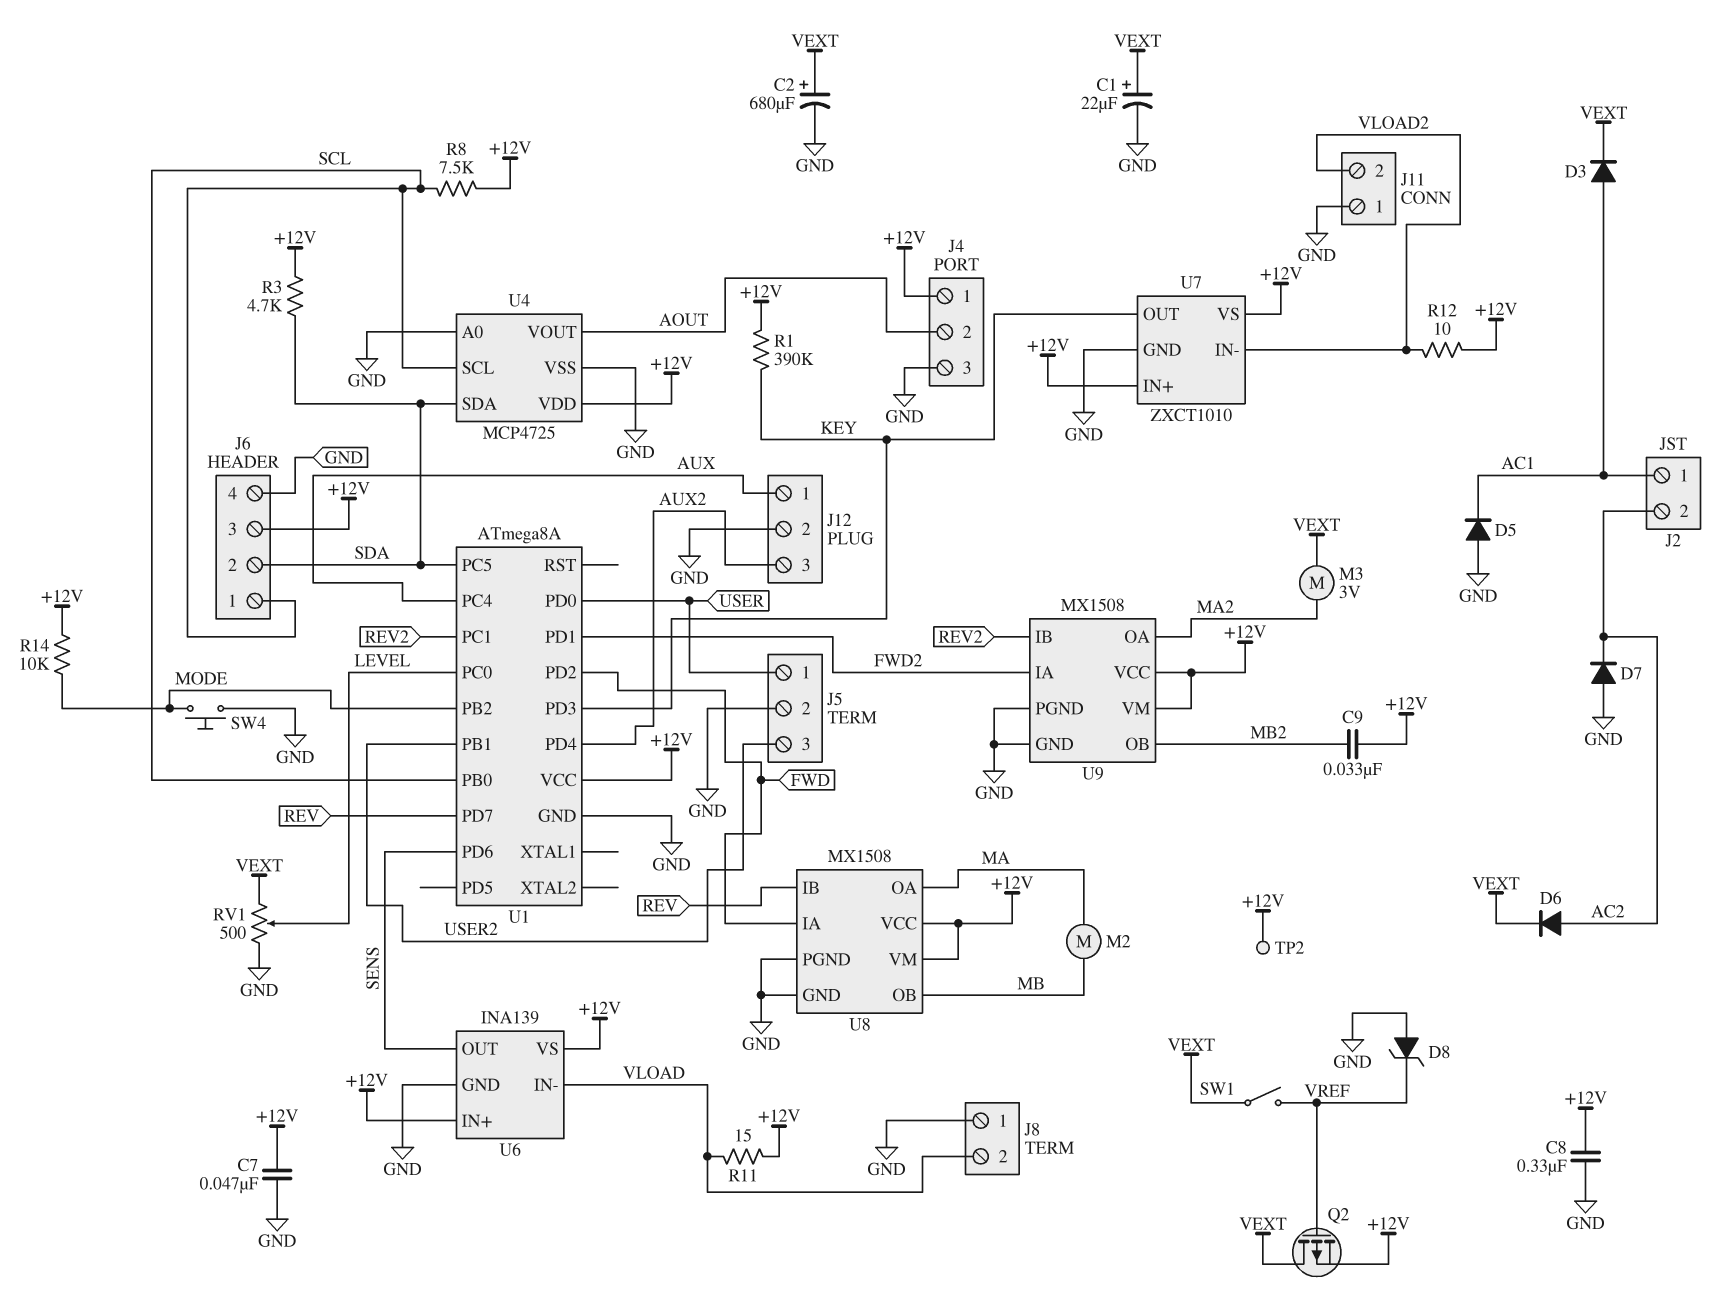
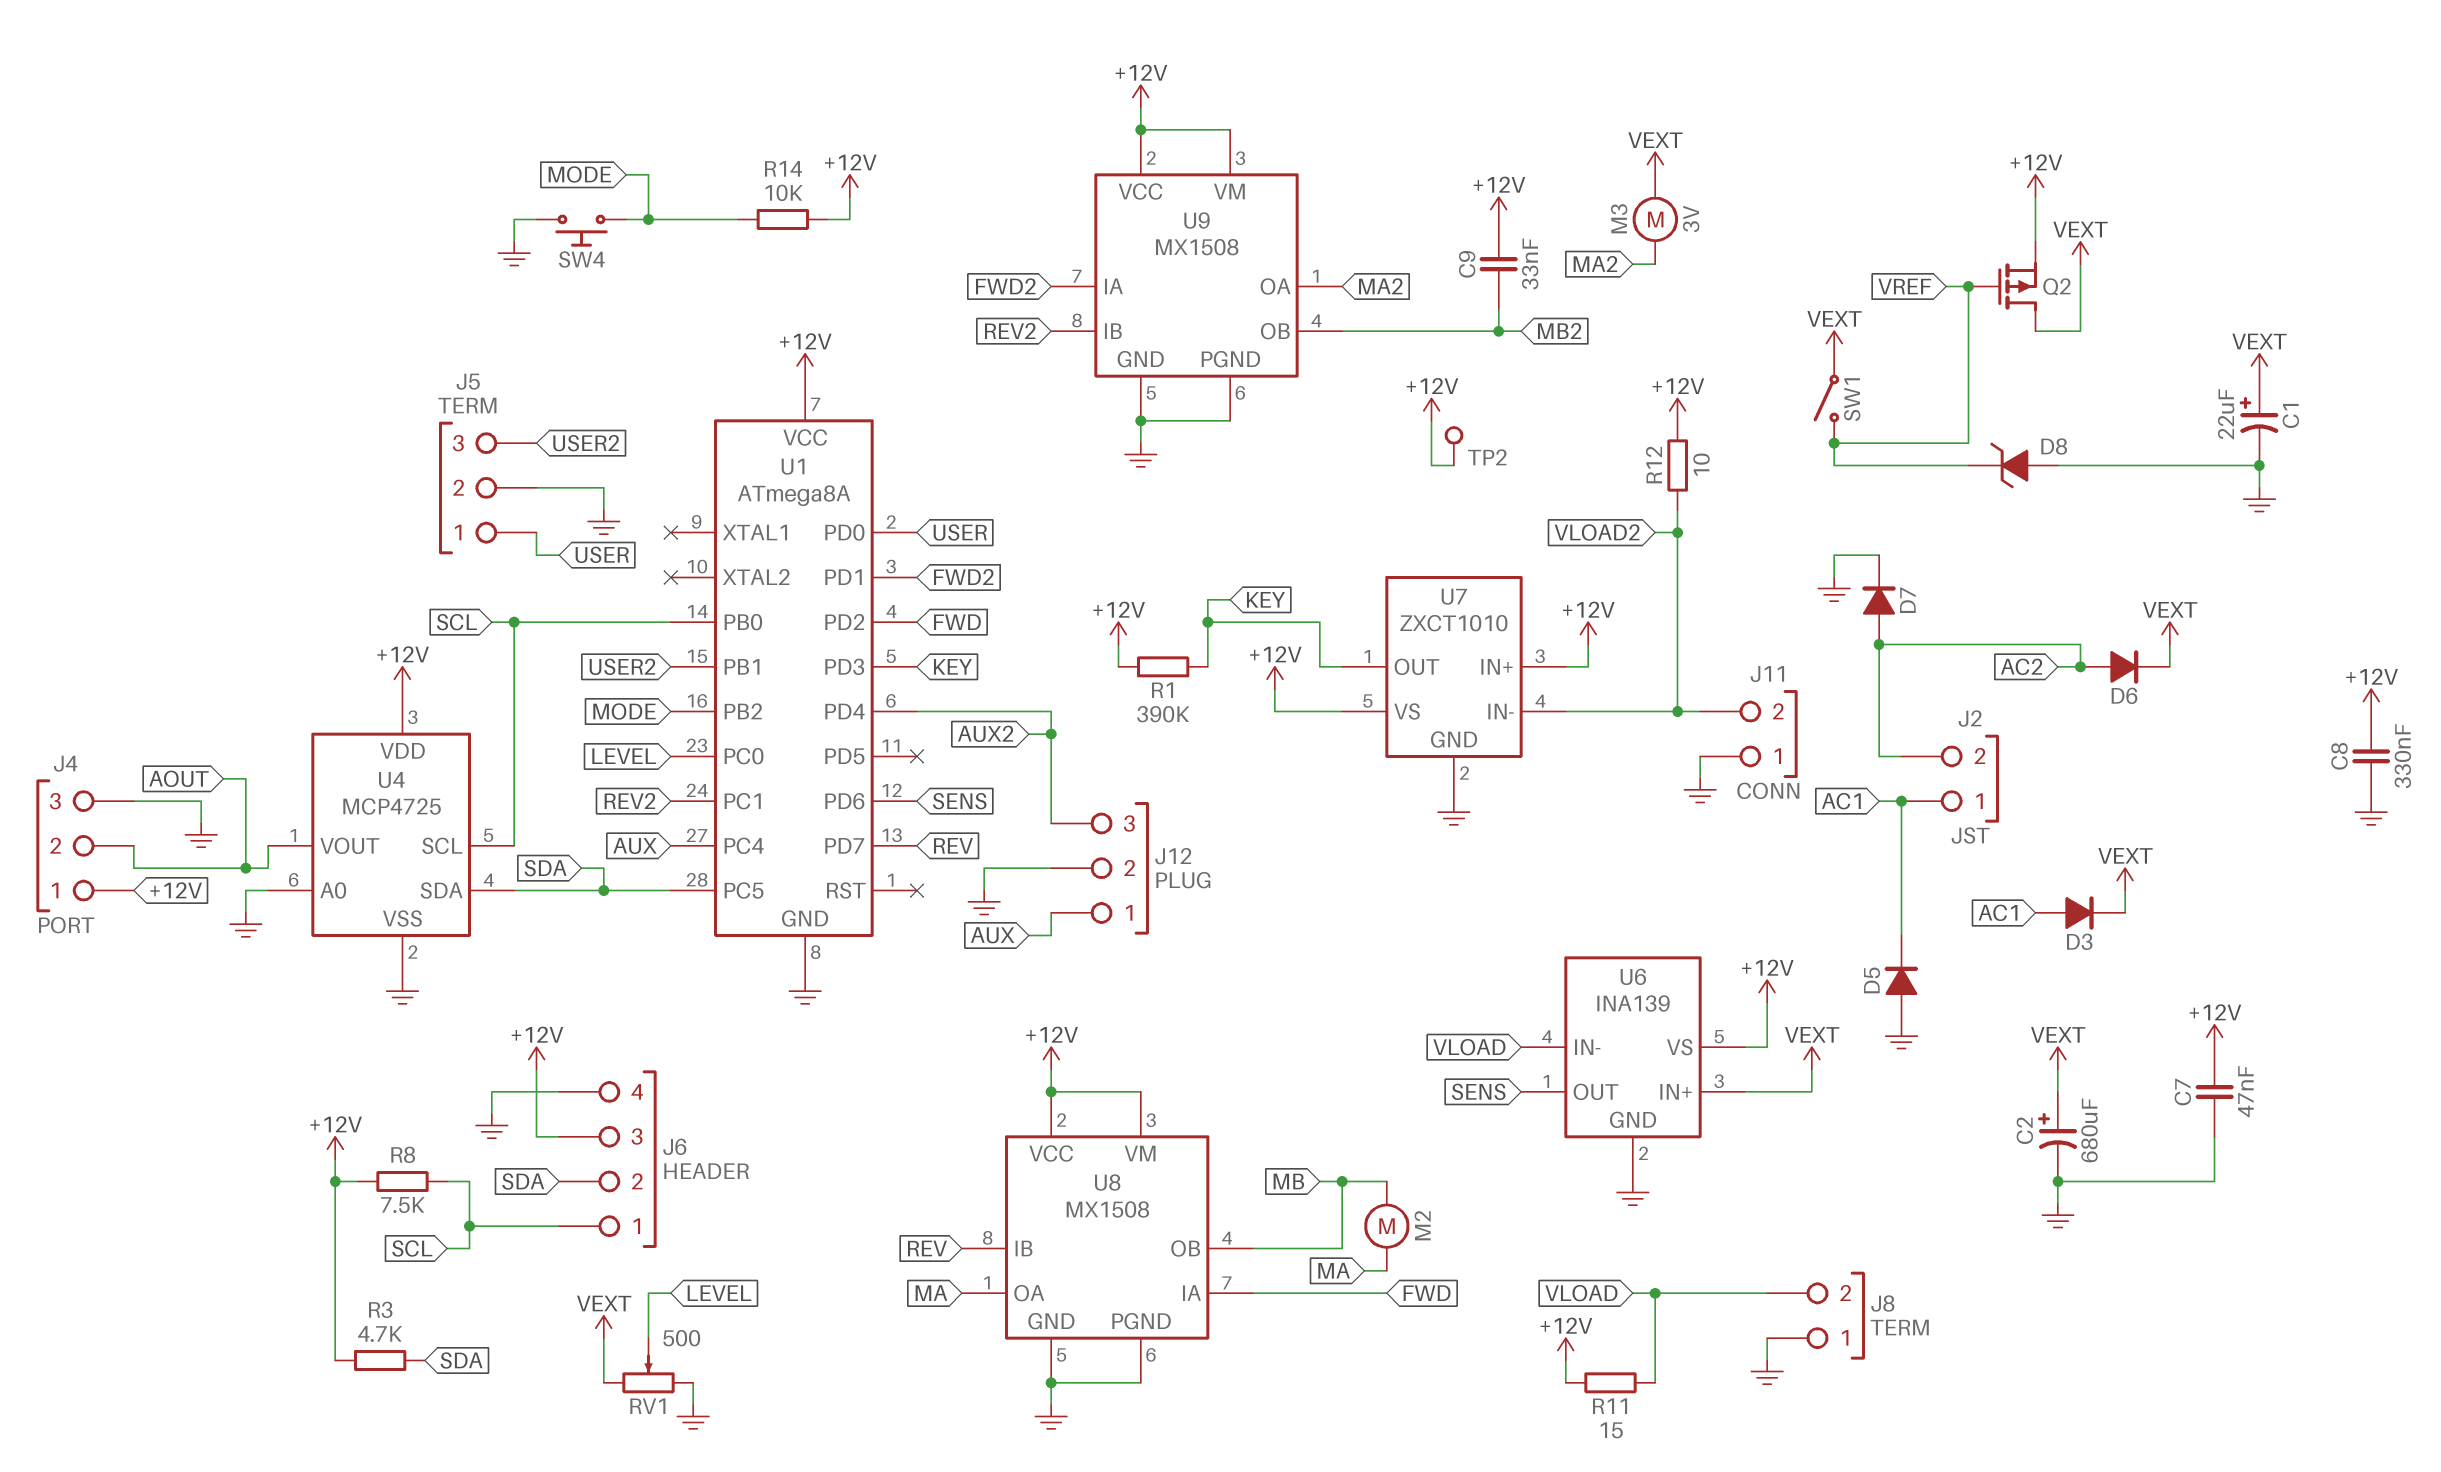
D7: diode (A GND, K AC2) -> diode (A AC2, K GND)
U6 pin IN+: +12V -> VEXT

